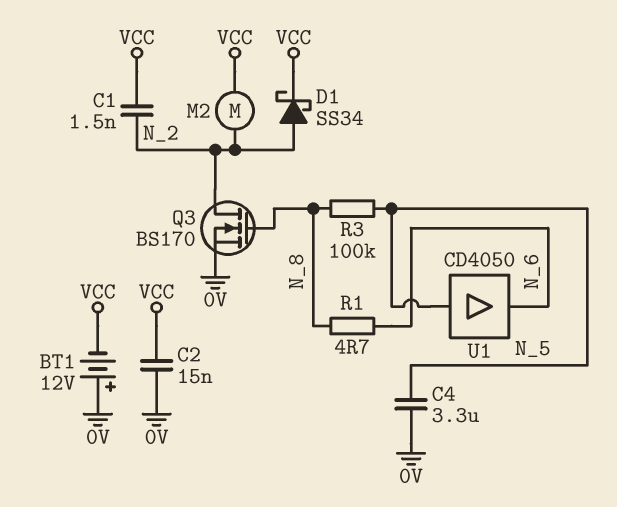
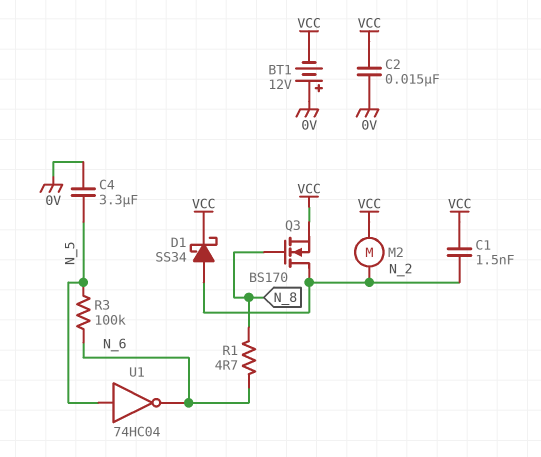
Q3: NMOS BS170 (G N_8, D N_2, S 0V) -> NMOS BS170 (G N_8, D N_2, S VCC)
R3: 100k (N_5, N_8) -> 100k (N_5, N_6)
U1: buffer CD4050 (in N_5, out N_6) -> NOT 74HC04 (in N_5, out N_6)

